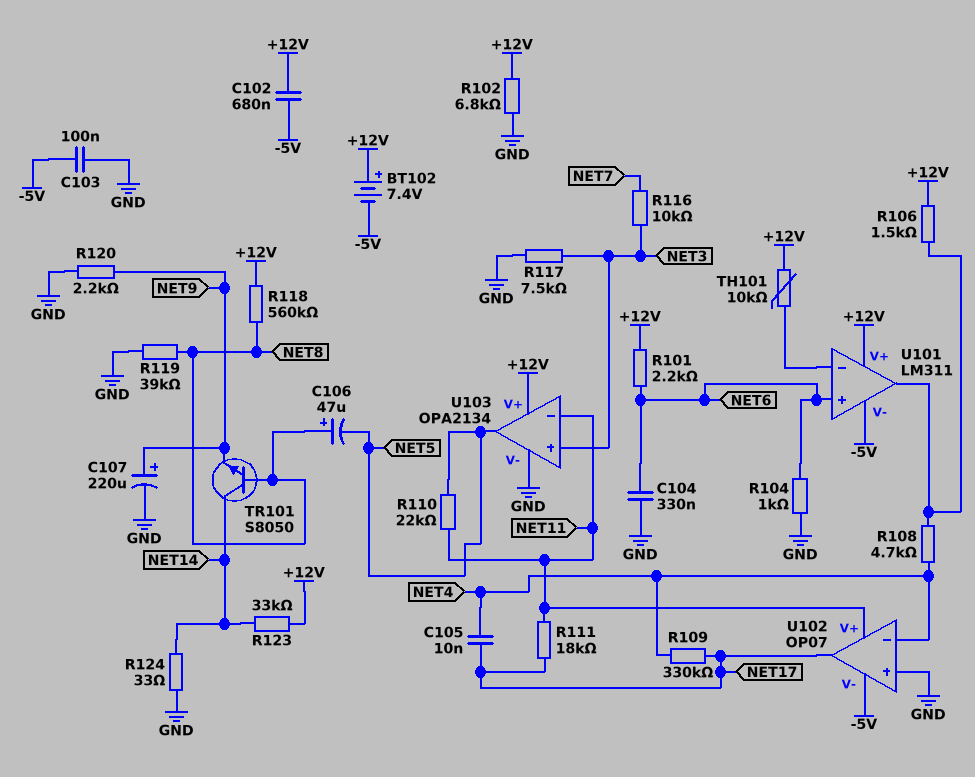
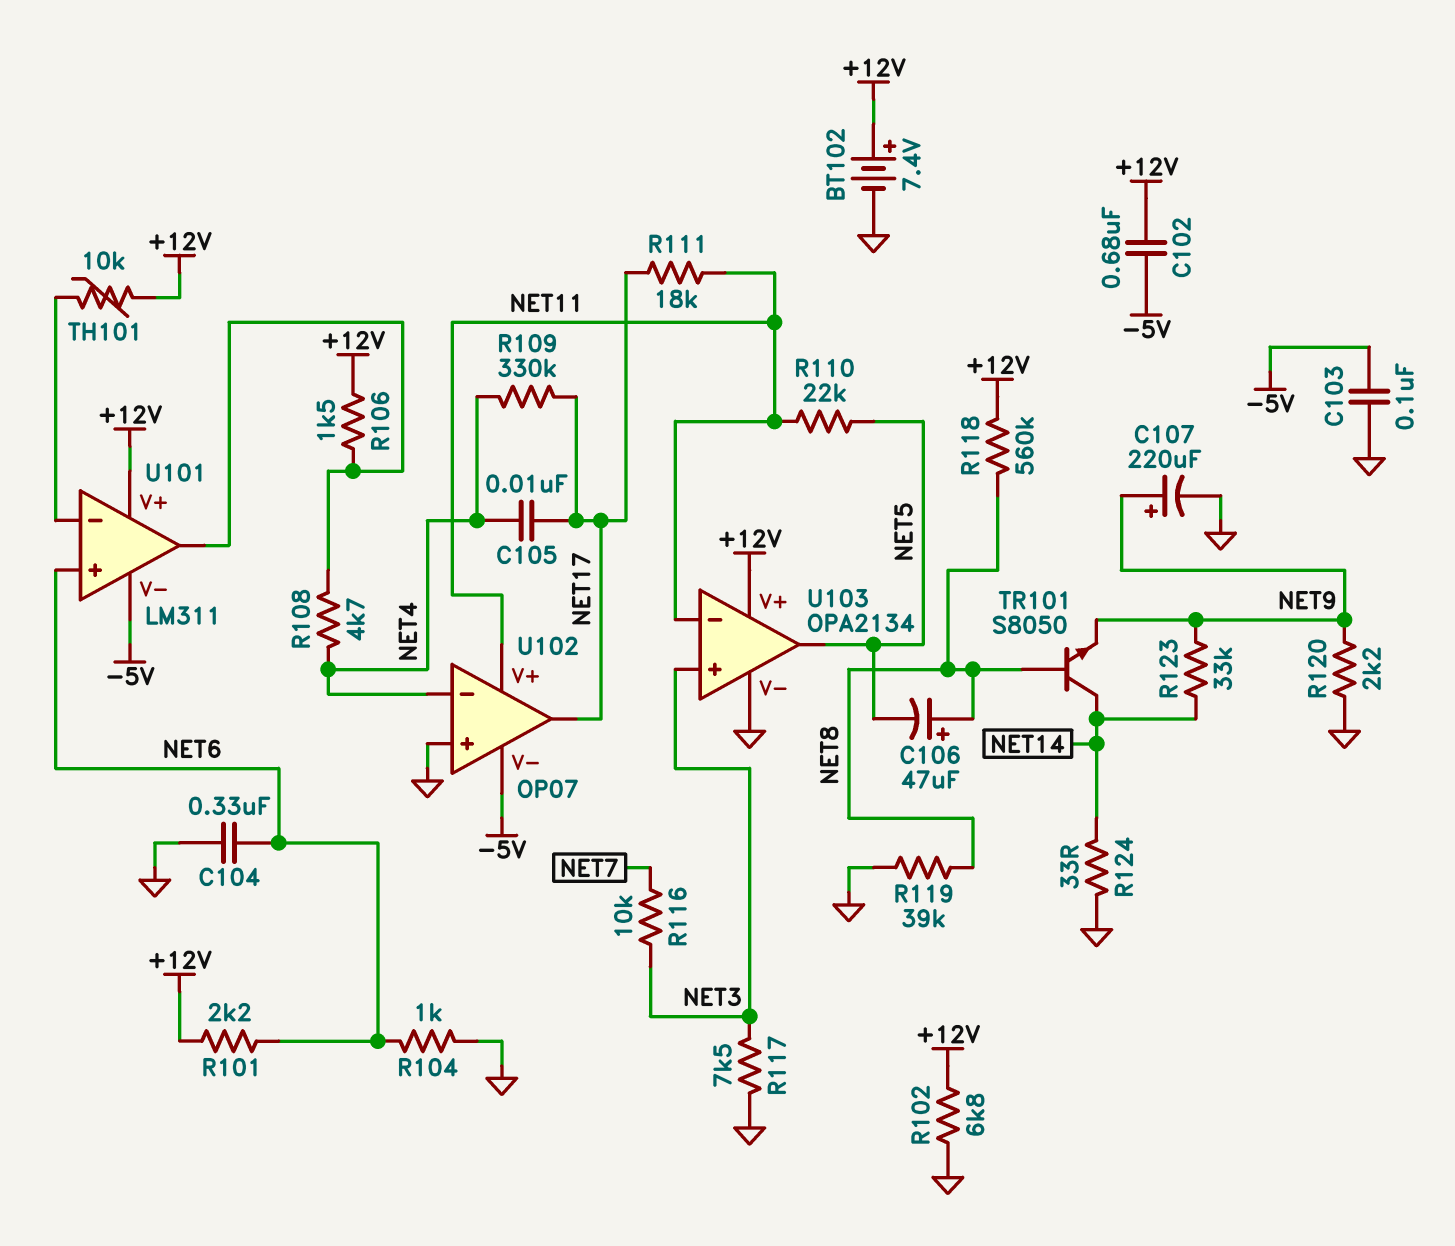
BT102: 7.4V (plus +12V, minus -5V) -> 7.4V (plus +12V, minus GND)
R123: 33k (+12V, NET14) -> 33k (NET9, NET14)

